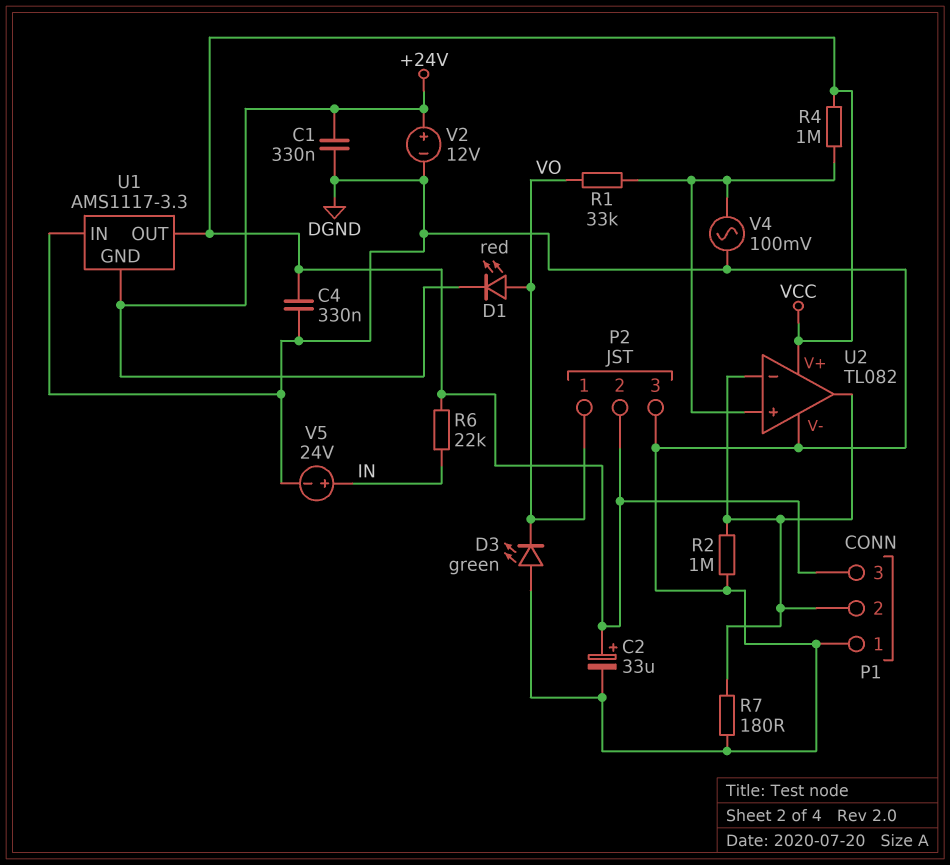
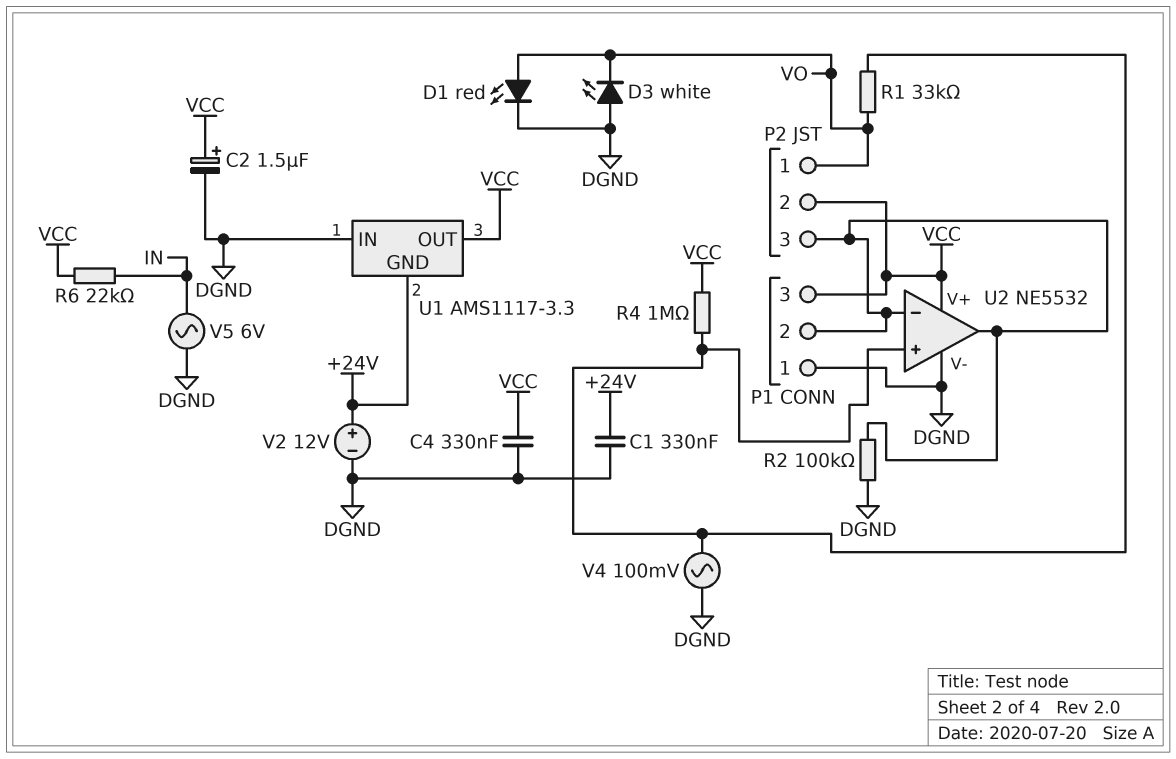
C2: 33uF (plus VCC, minus DGND) -> 1.5uF (plus VCC, minus DGND)
D1: LED red (A VO, K +24V) -> LED red (A VO, K DGND)
D3: LED green (A DGND, K VO) -> LED white (A DGND, K VO)
P2 pin 3: DGND -> P1/2
R2: 1M (DGND, P1/2) -> 100k (DGND, P1/2)
R7: 180 (DGND, P1/2) -> none
U2: TL082 -> NE5532
V5: 24V (plus IN, minus DGND) -> AC 6V (DGND, IN)

